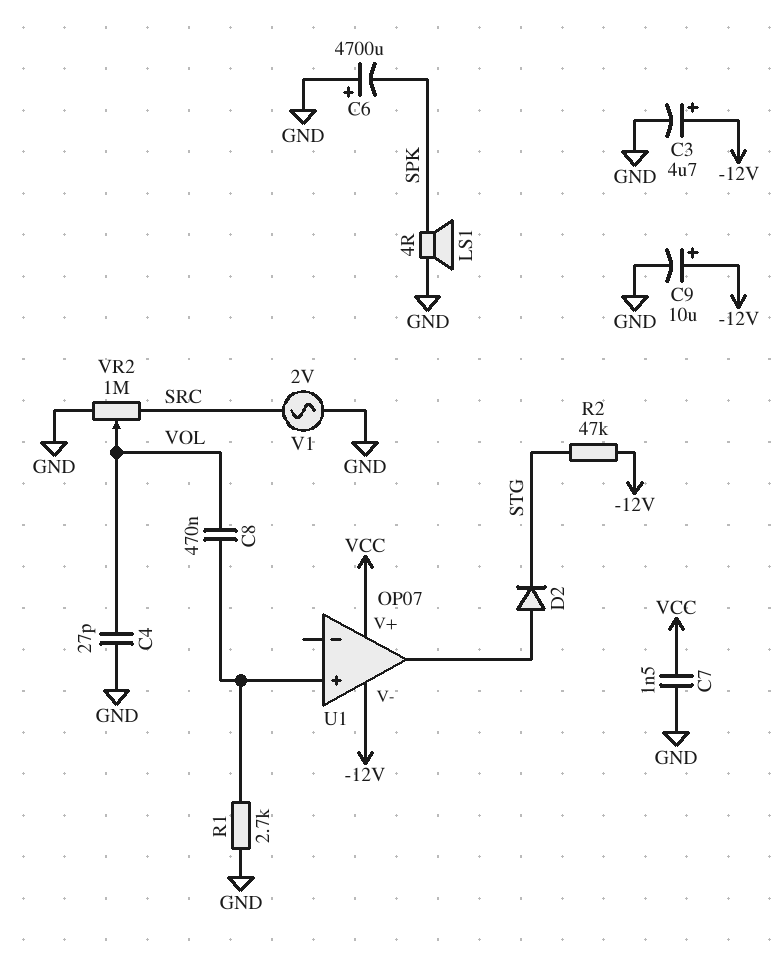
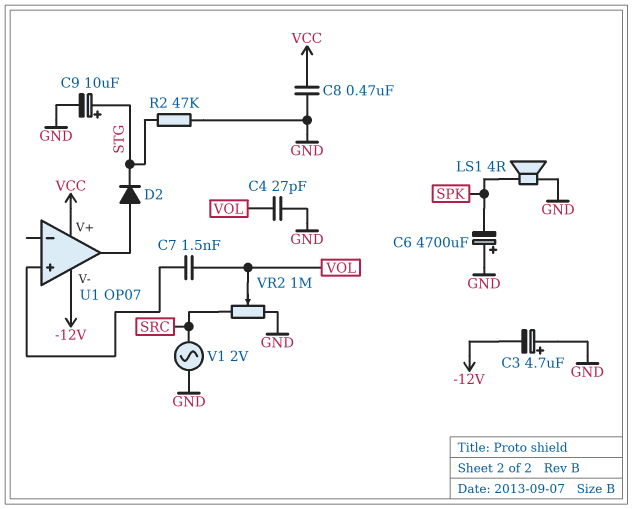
C3: 4.7uF (plus -12V, minus GND) -> 4.7uF (plus GND, minus -12V)
C7: 1.5nF (GND, VCC) -> 1.5nF (U1/in+, VOL)
C8: 470nF (U1/in+, VOL) -> 470nF (GND, VCC)
C9: 10uF (plus -12V, minus GND) -> 10uF (plus STG, minus GND)
R1: 2.7k (GND, U1/in+) -> none
R2: 47k (-12V, STG) -> 47k (GND, STG)

